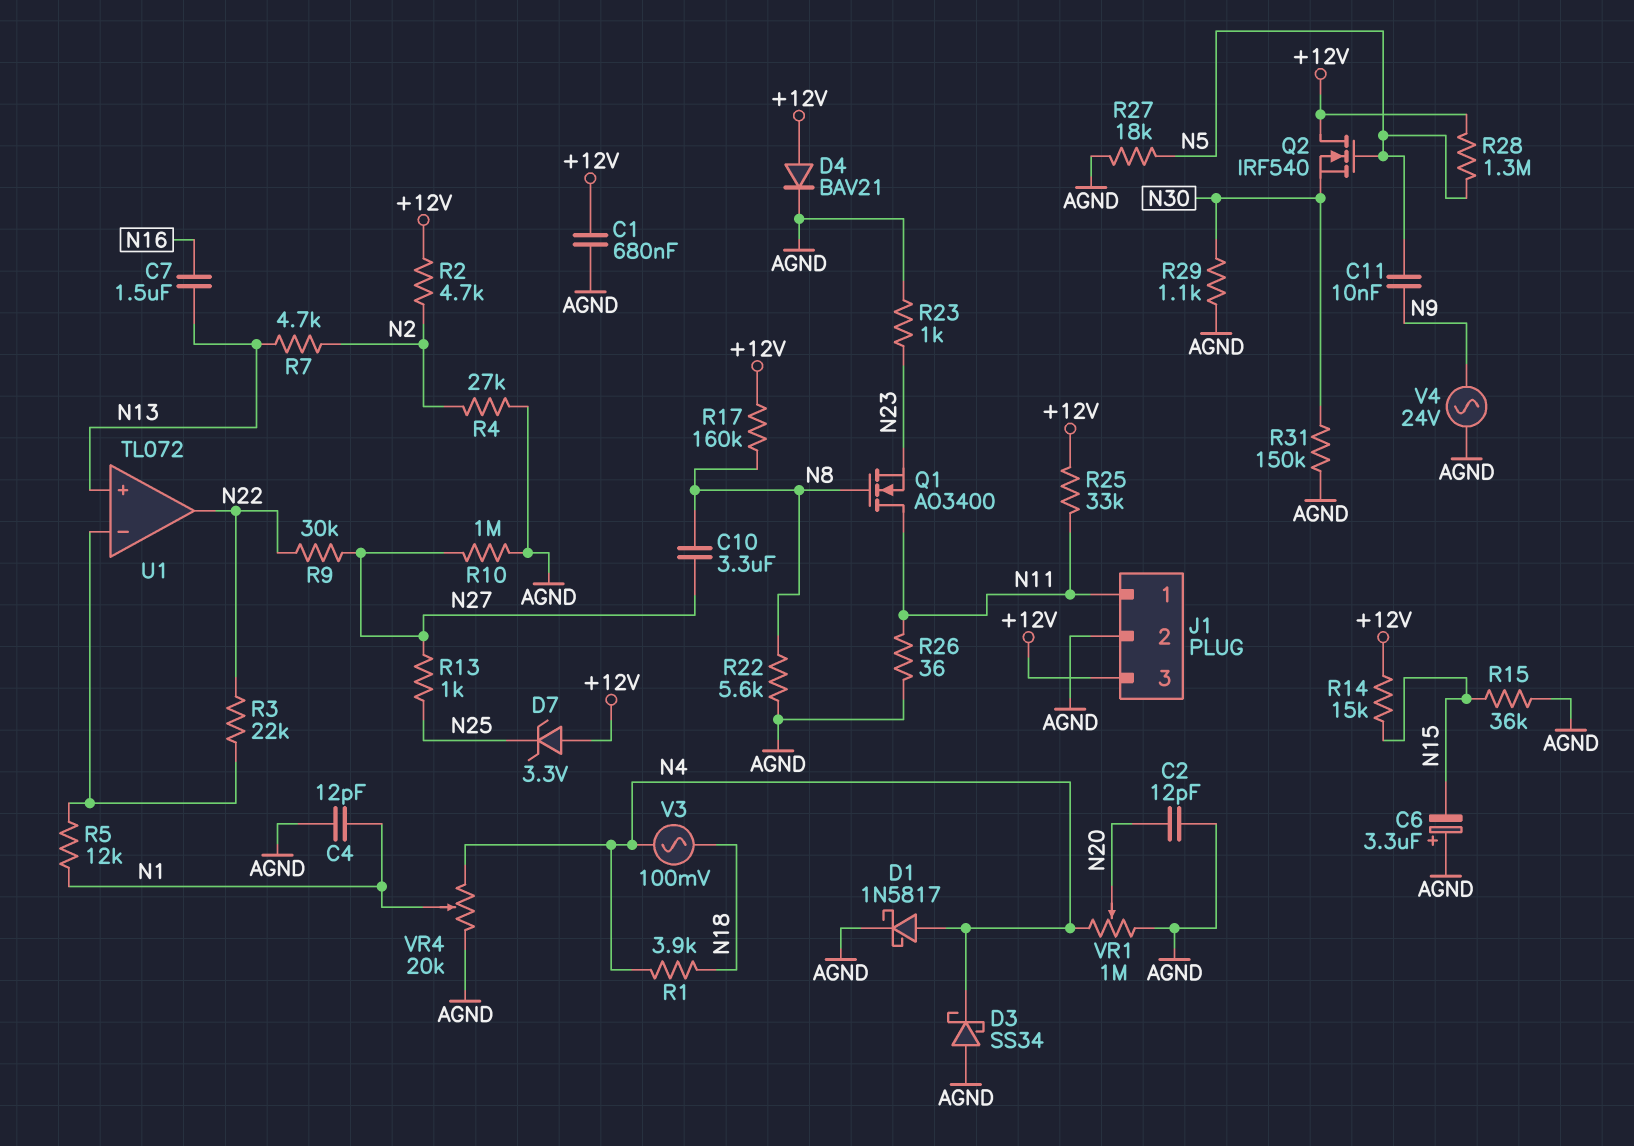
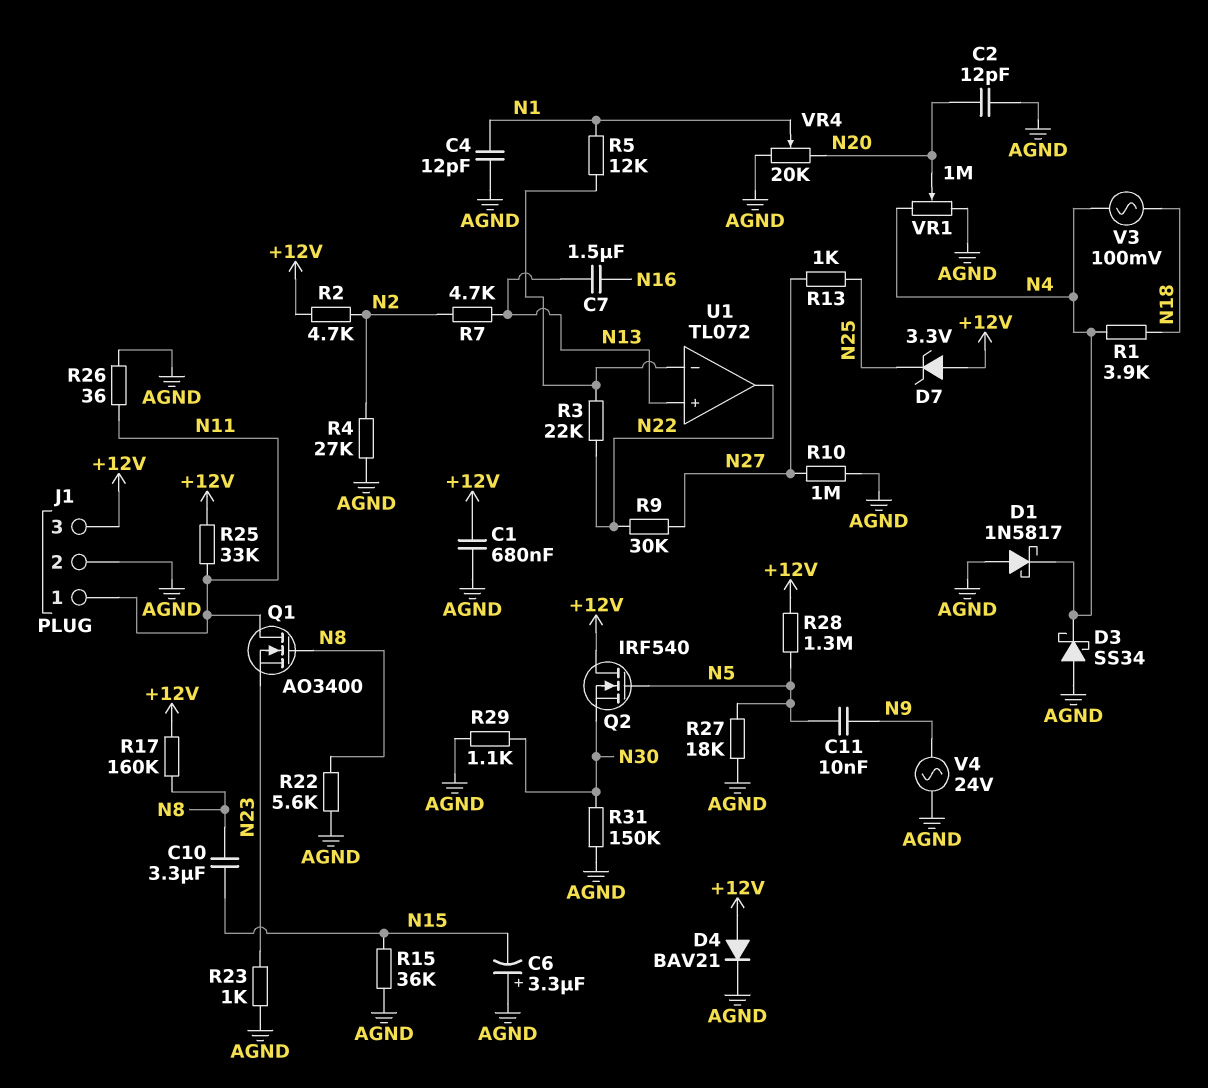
C10: 3.3uF (N8, N27) -> 3.3uF (N8, N15)
D1: schottky 1N5817 (A N4, K AGND) -> schottky 1N5817 (A AGND, K N4)
R14: 15k (+12V, N15) -> none
VR4: 20k (AGND, N4, wiper N1) -> 20k (AGND, N20, wiper N1)

